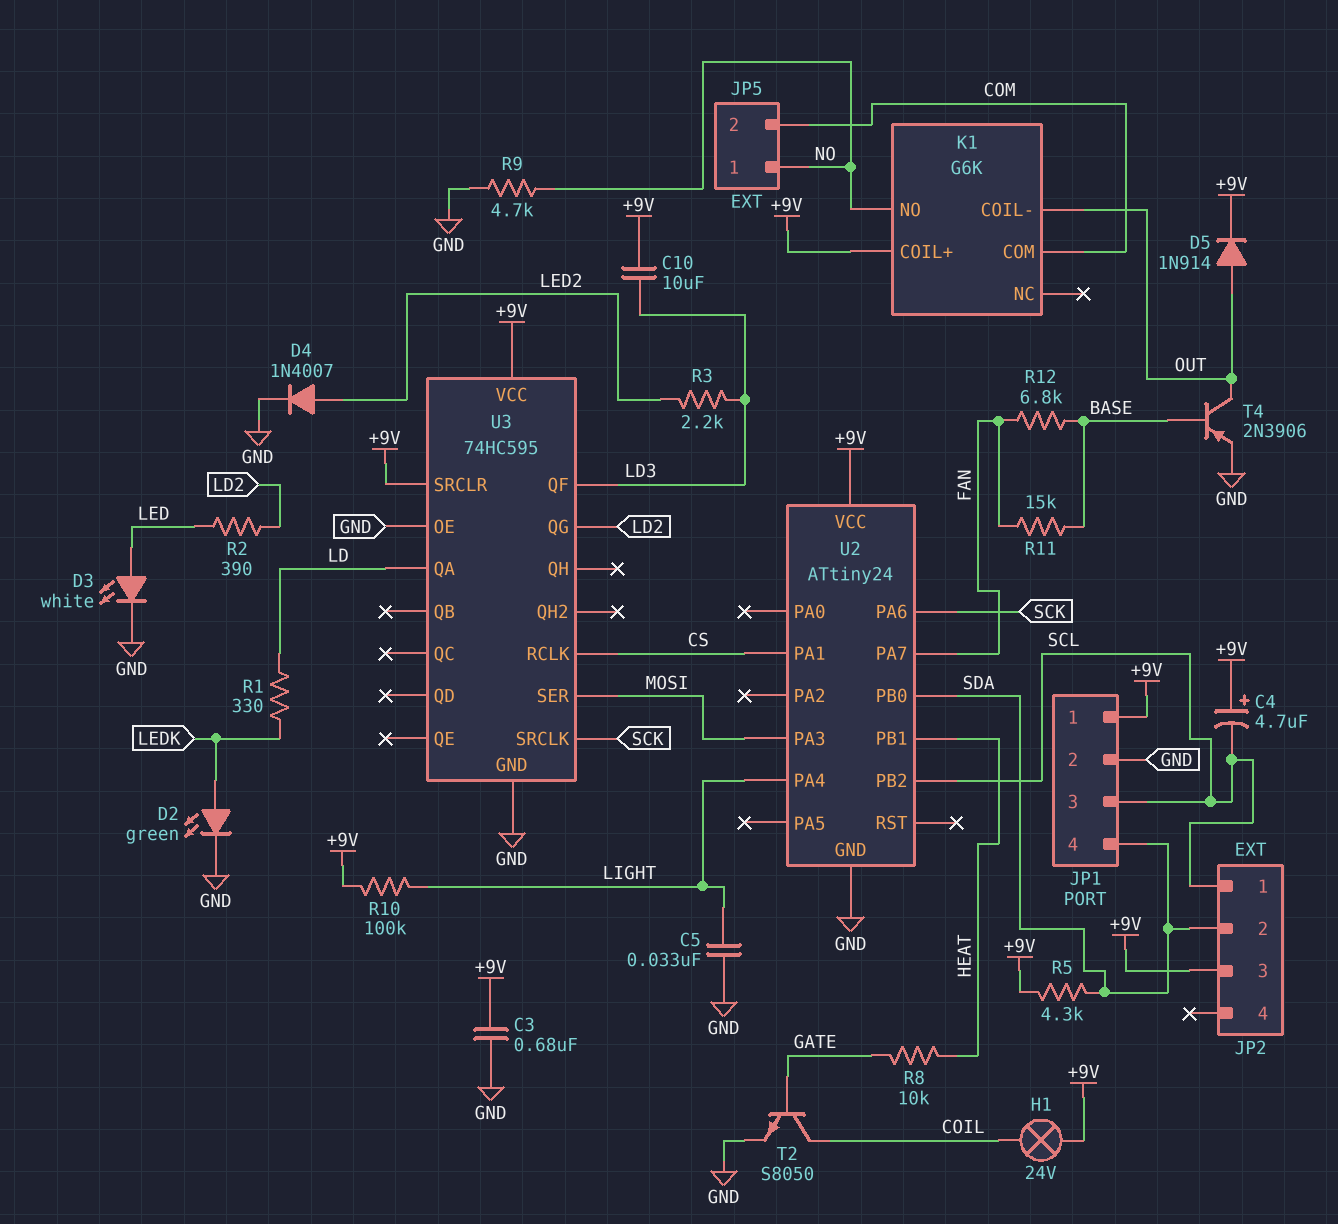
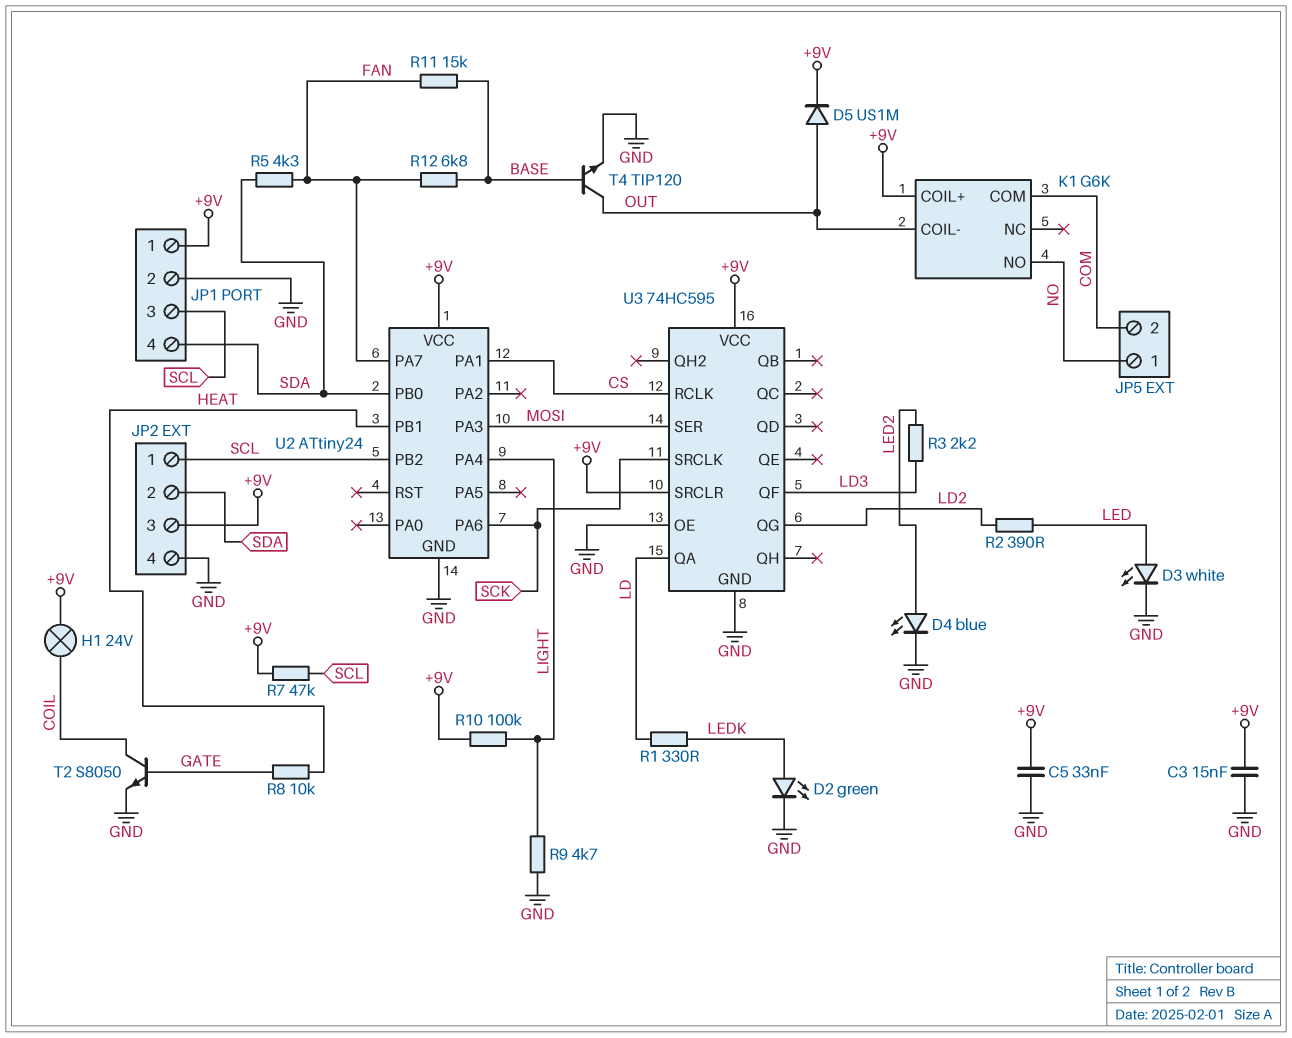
C3: 680nF (+9V, GND) -> 15nF (+9V, GND)
C4: 4.7uF (plus +9V, minus SCL) -> none
C5: 33nF (GND, LIGHT) -> 33nF (+9V, GND)
C10: 10uF (+9V, LD3) -> none
D4: diode 1N4007 (A LED2, K GND) -> LED blue (A LED2, K GND)
D5: diode 1N914 (A OUT, K +9V) -> diode US1M (A OUT, K +9V)
JP2 pin 4: none -> GND
R5: 4.3k (+9V, SDA) -> 4.3k (FAN, SDA)
R7: none -> 47k (+9V, SCL)
R9: 4.7k (GND, NO) -> 4.7k (GND, LIGHT)
T4: PNP 2N3906 (B BASE, C OUT, E GND) -> NPN TIP120 (B BASE, C OUT, E GND)

